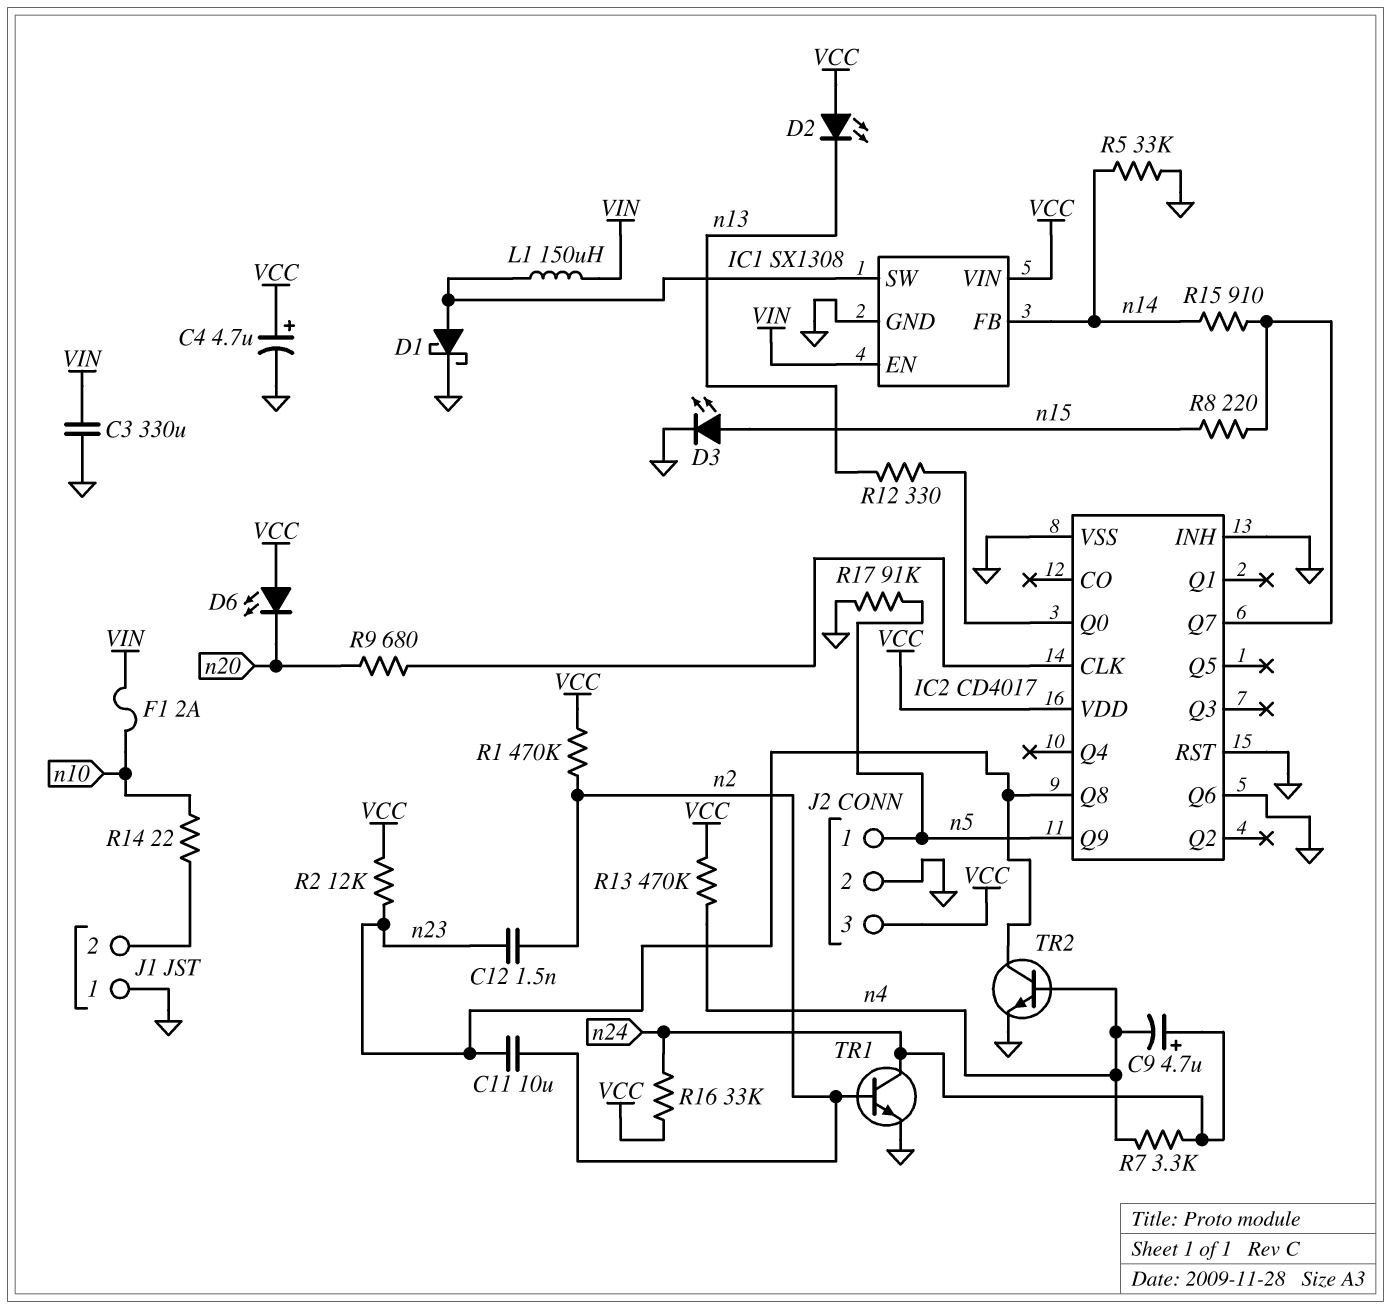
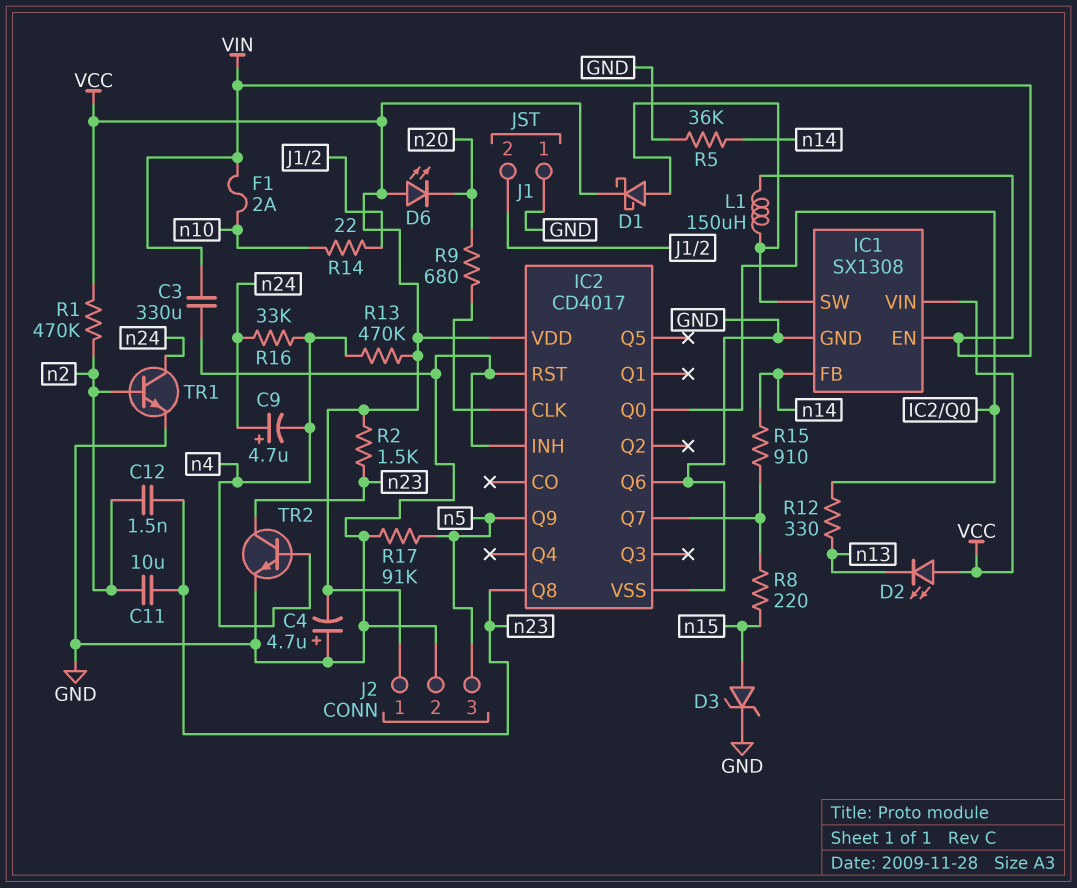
C4: 4.7uF (plus VCC, minus GND) -> 4.7uF (plus GND, minus VCC)
D1: schottky (A IC1/SW, K GND) -> schottky (A IC1/SW, K VCC)
D3: LED (A n15, K GND) -> zener (A n15, K GND)
J2 pin 1: n5 -> VCC
J2 pin 3: VCC -> n5
R2: 12k (VCC, n23) -> 1.5k (VCC, n23)
R5: 33k (GND, n14) -> 36k (GND, n14)
R7: 3.3k (n4, n24) -> none
R16: 33k (VCC, n24) -> 33k (n4, n24)

